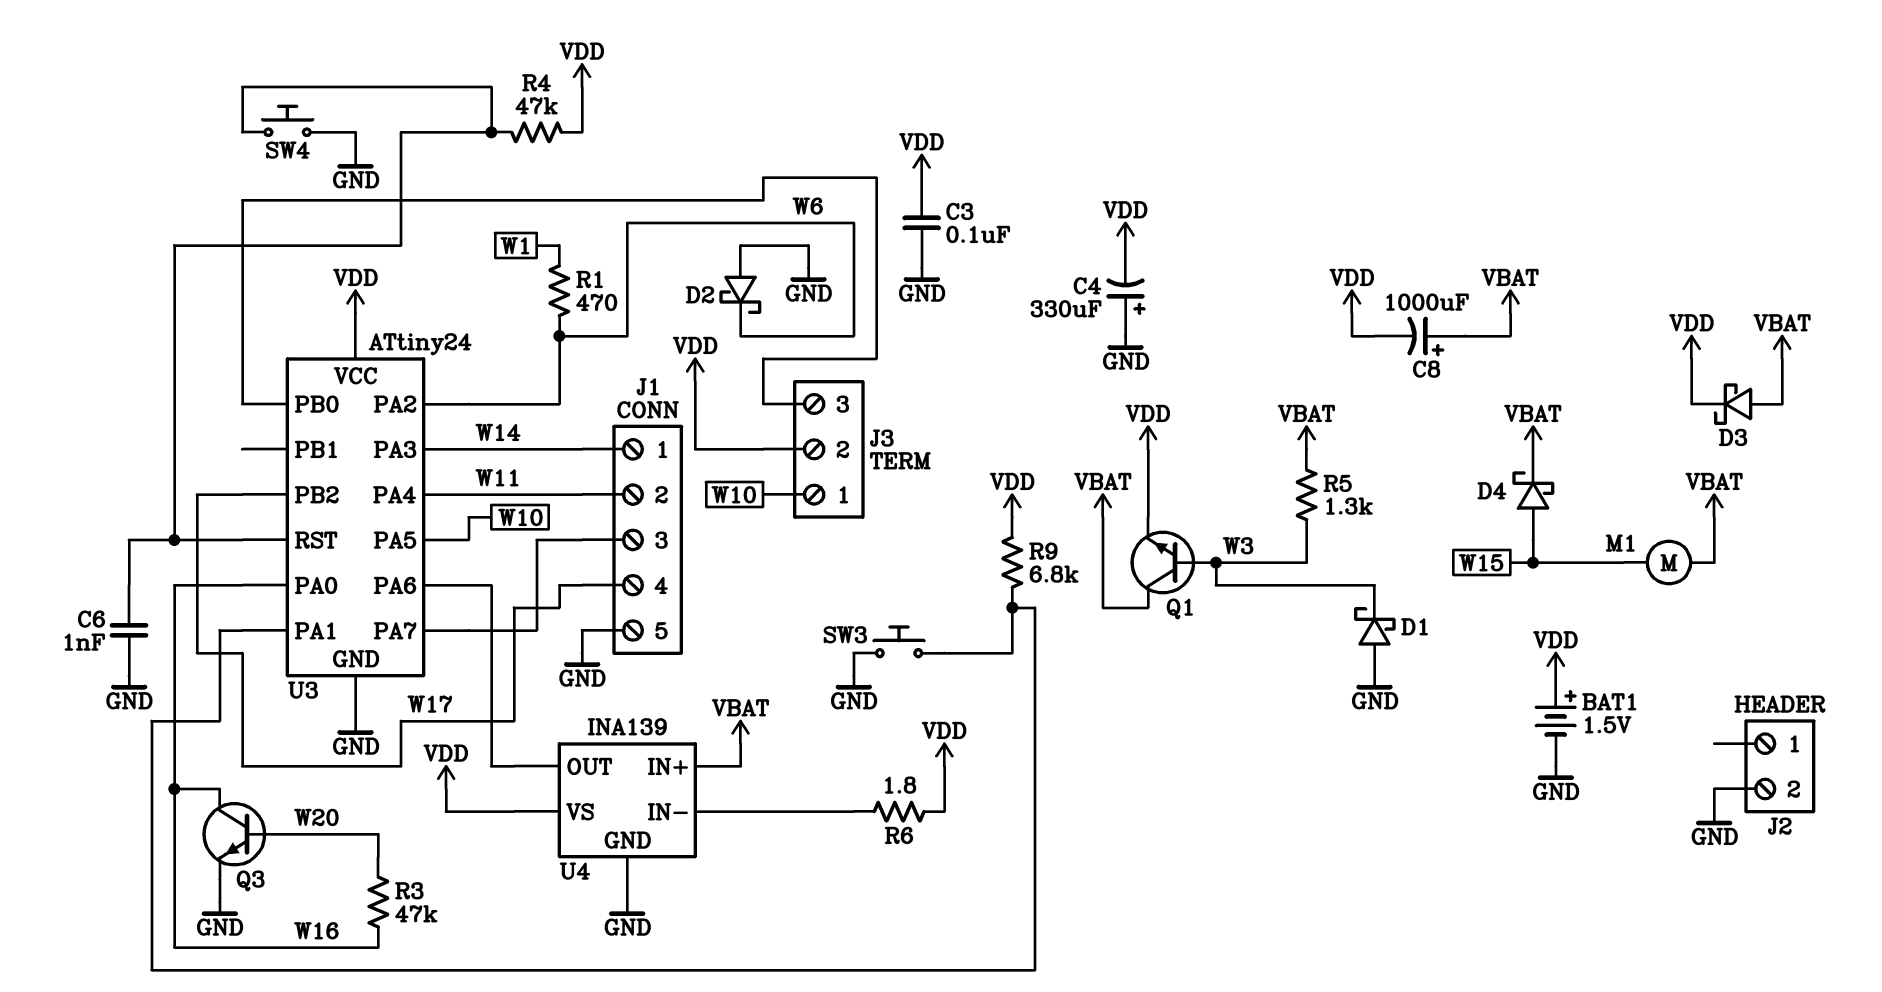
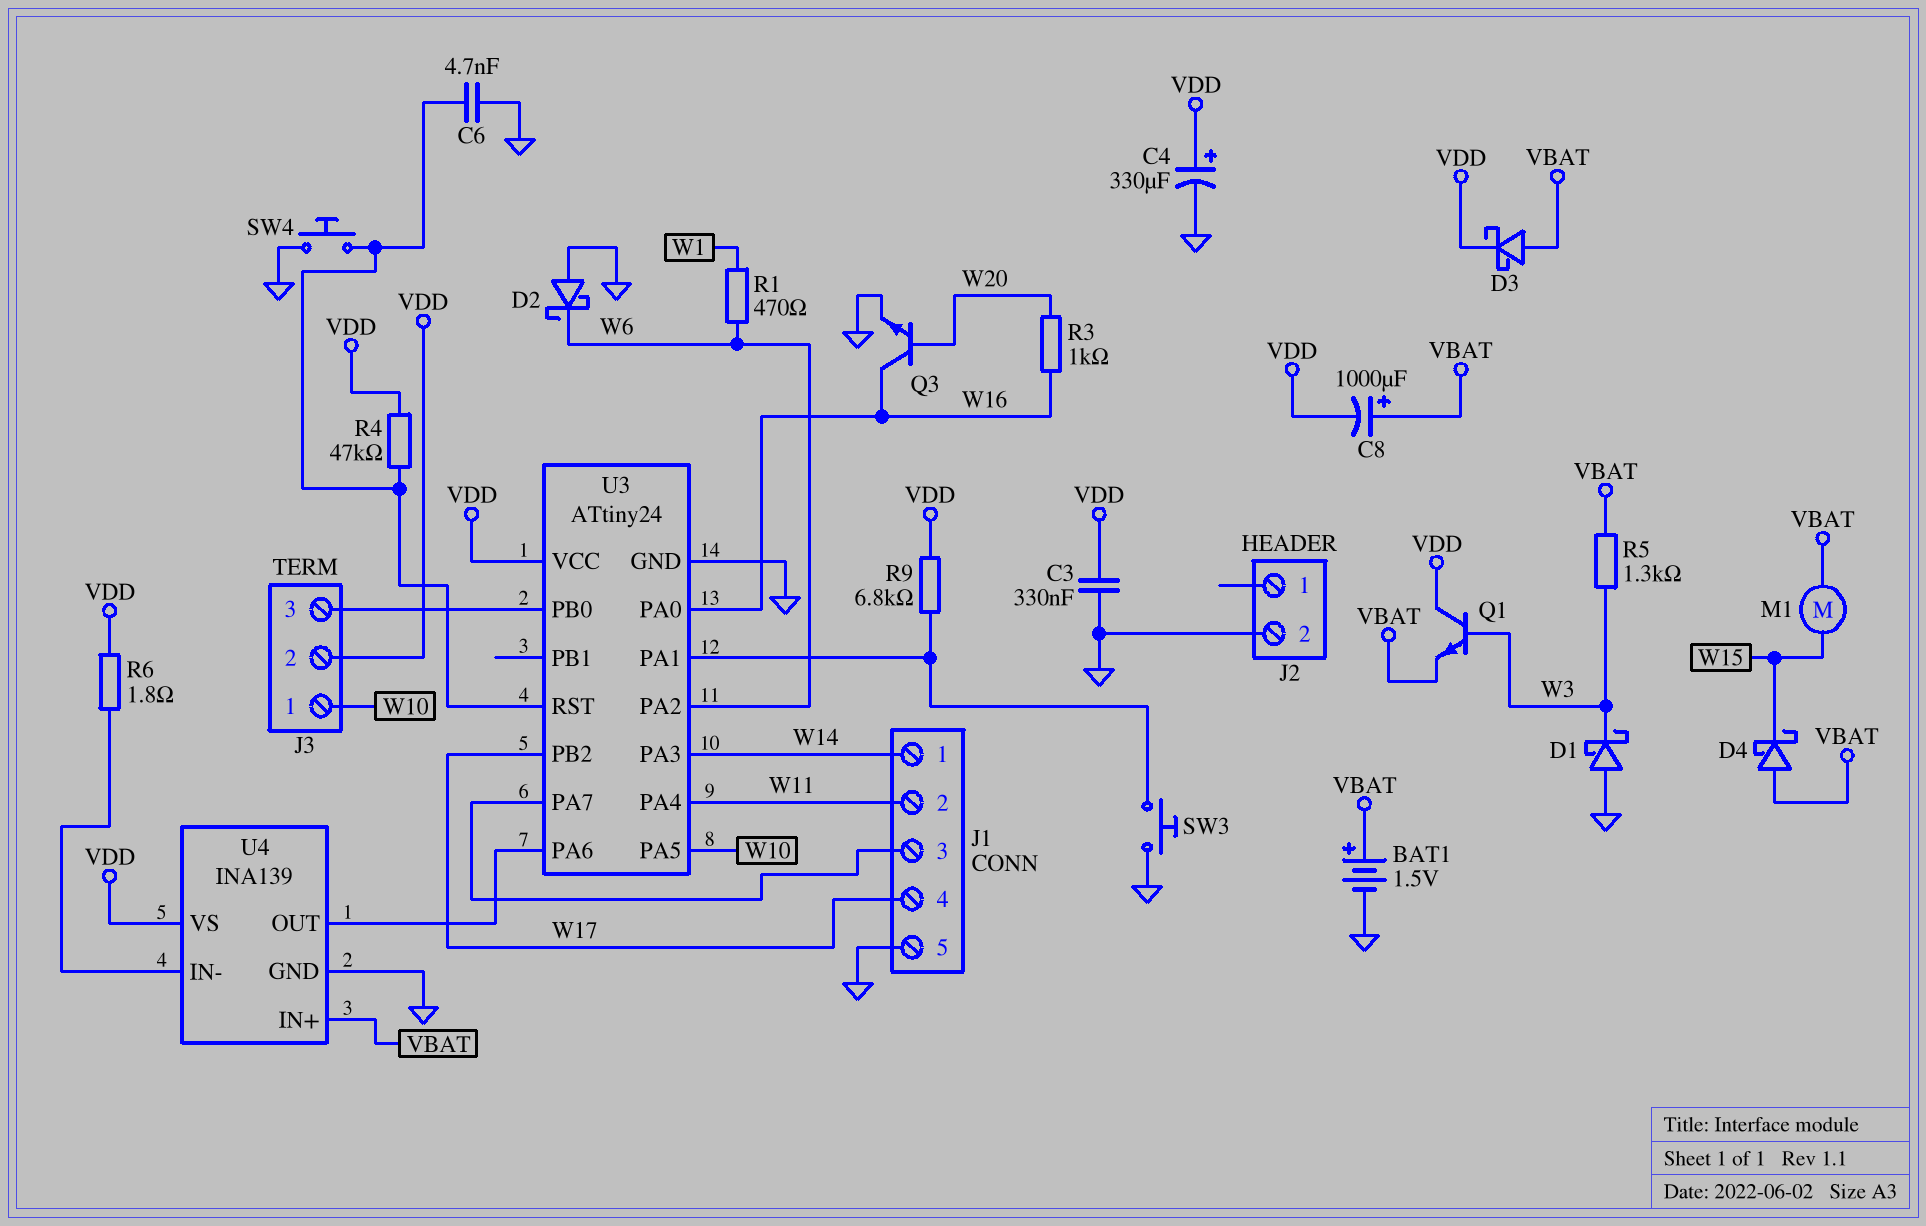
BAT1: 1.5V (plus VDD, minus GND) -> 1.5V (plus VBAT, minus GND)
C3: 100nF (GND, VDD) -> 330nF (GND, VDD)
C4: 330uF (plus GND, minus VDD) -> 330uF (plus VDD, minus GND)
C6: 1nF (GND, U3/RST) -> 4.7nF (GND, U3/RST)
D4: schottky (A W15, K VBAT) -> schottky (A VBAT, K W15)
Q1: NPN (B W3, C VBAT, E VDD) -> NPN (B W3, C VDD, E VBAT)
R3: 47k (W16, W20) -> 1k (W16, W20)

